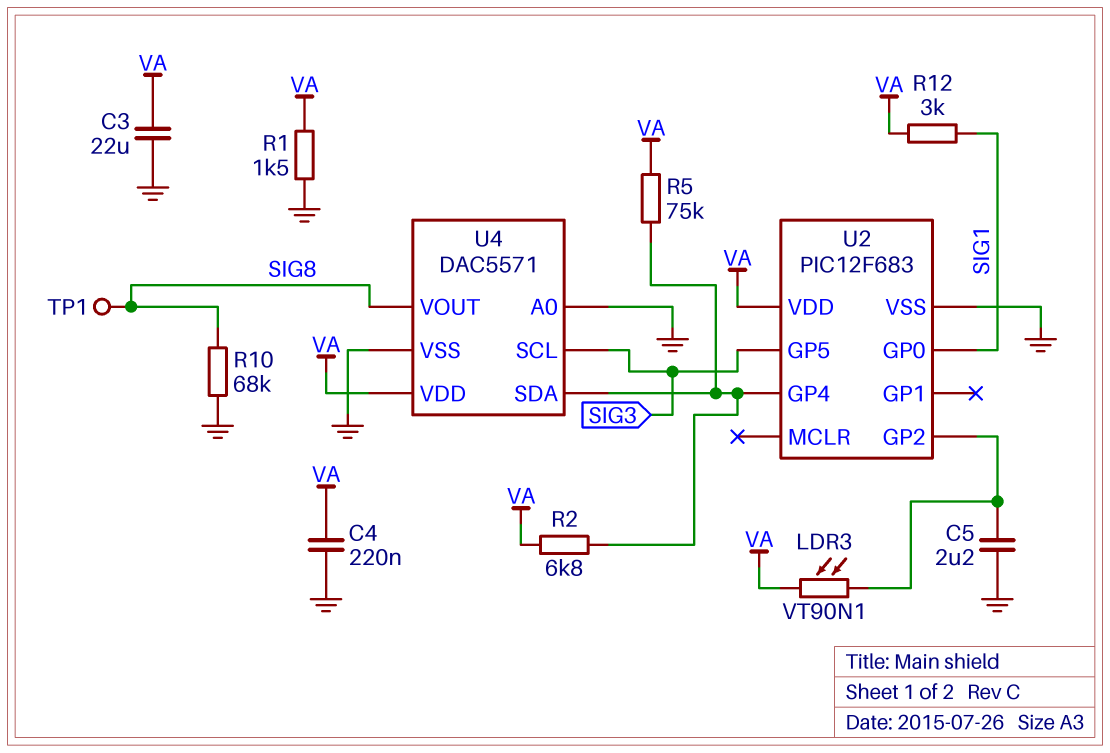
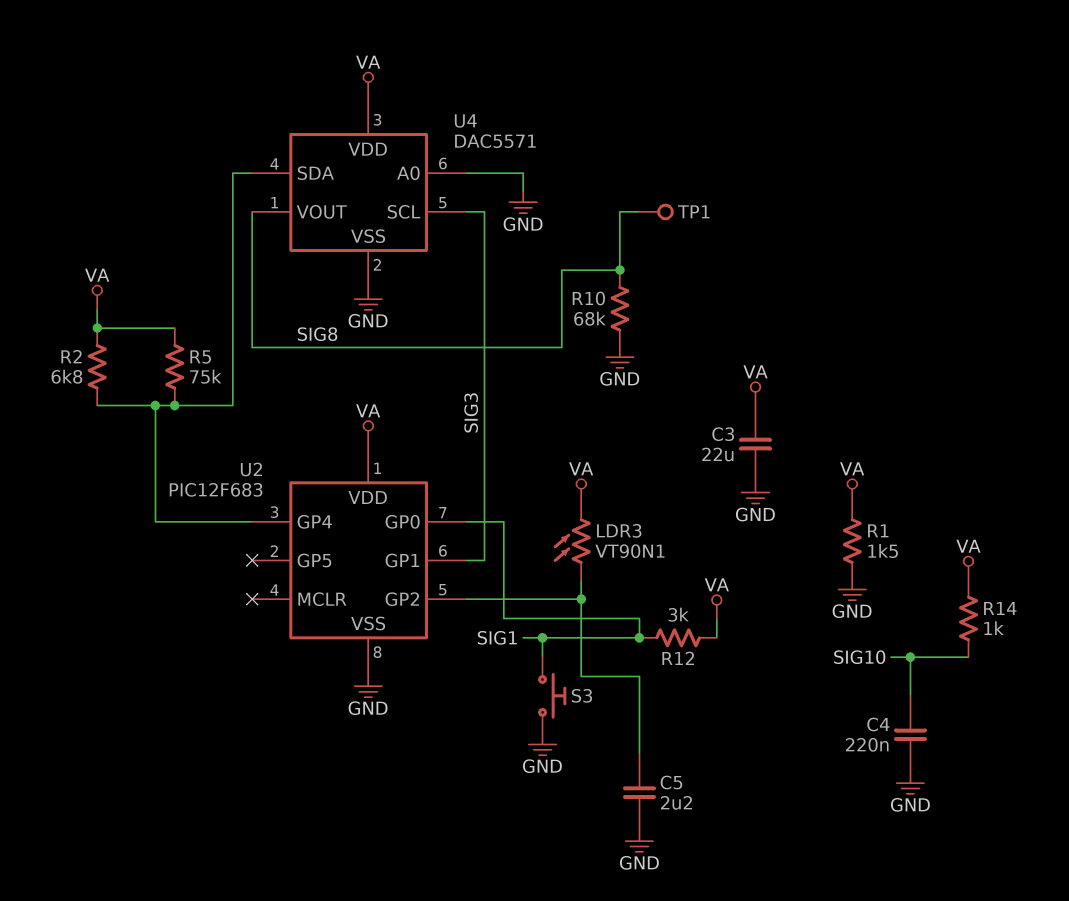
C4: 220nF (GND, VA) -> 220nF (GND, SIG10)
R14: none -> 1k (SIG10, VA)
S3: none -> button (GND, SIG1)
U2 pin GP1: none -> SIG3
U2 pin GP5: SIG3 -> none

